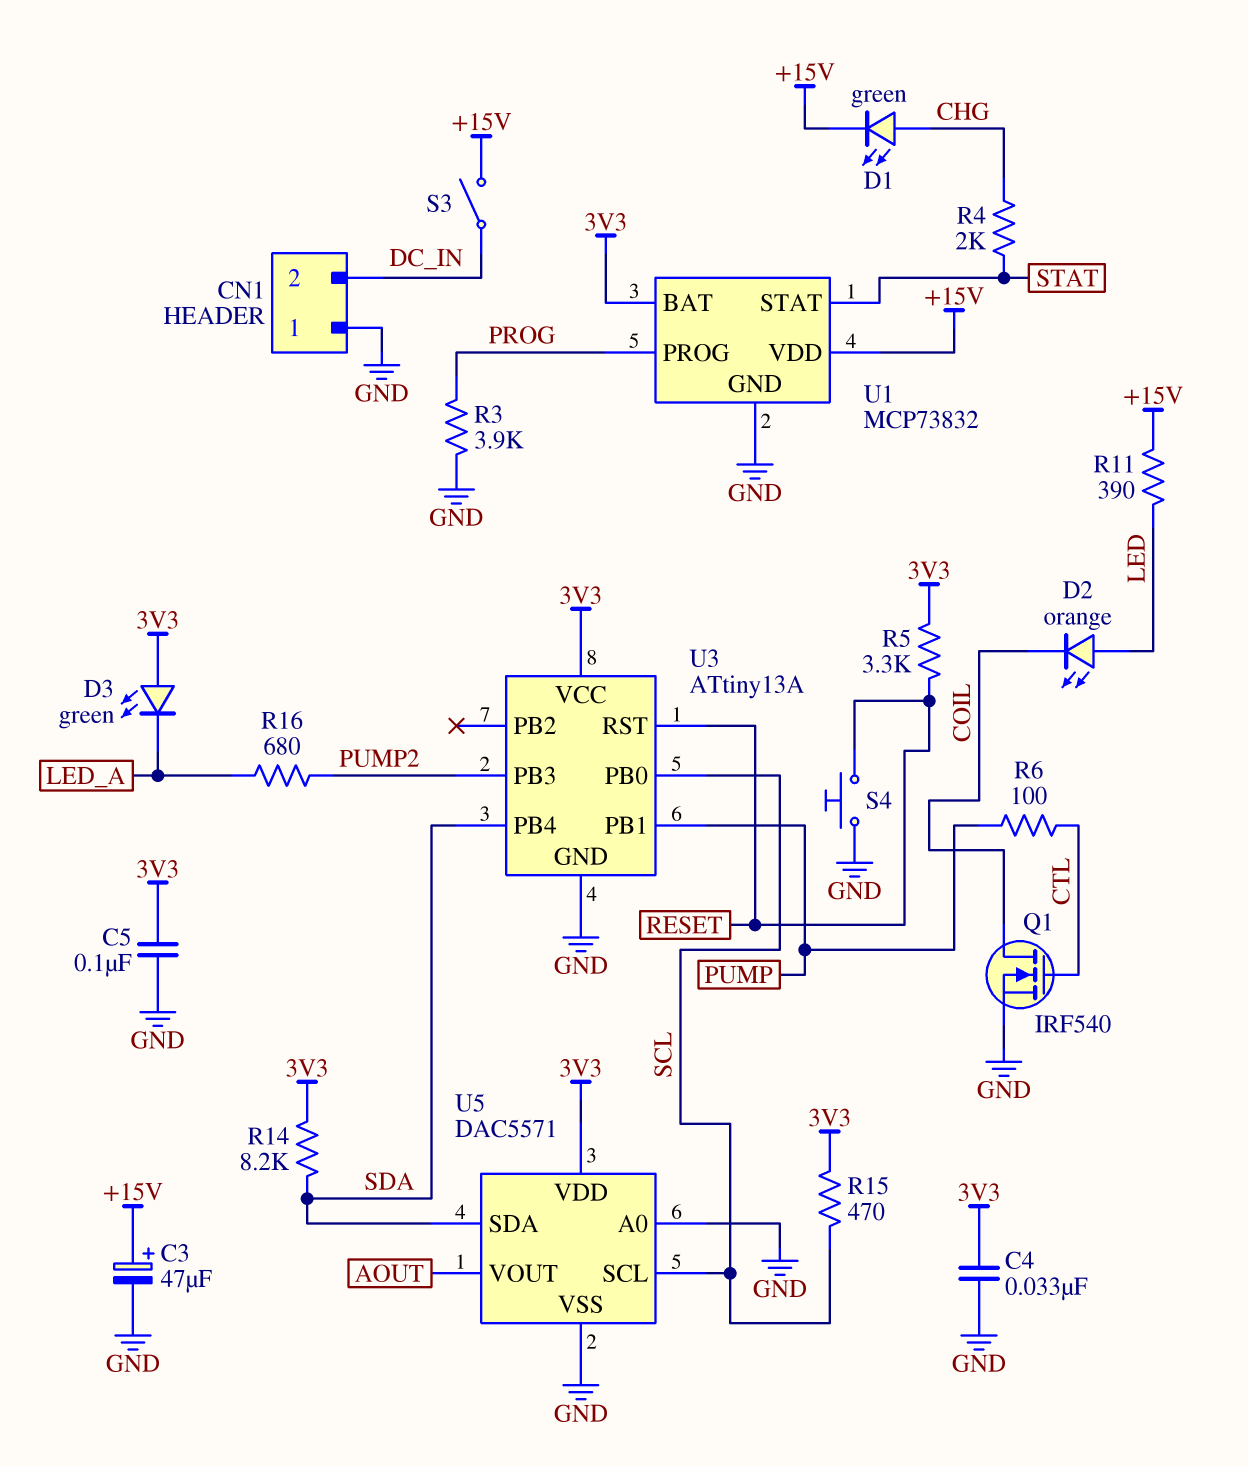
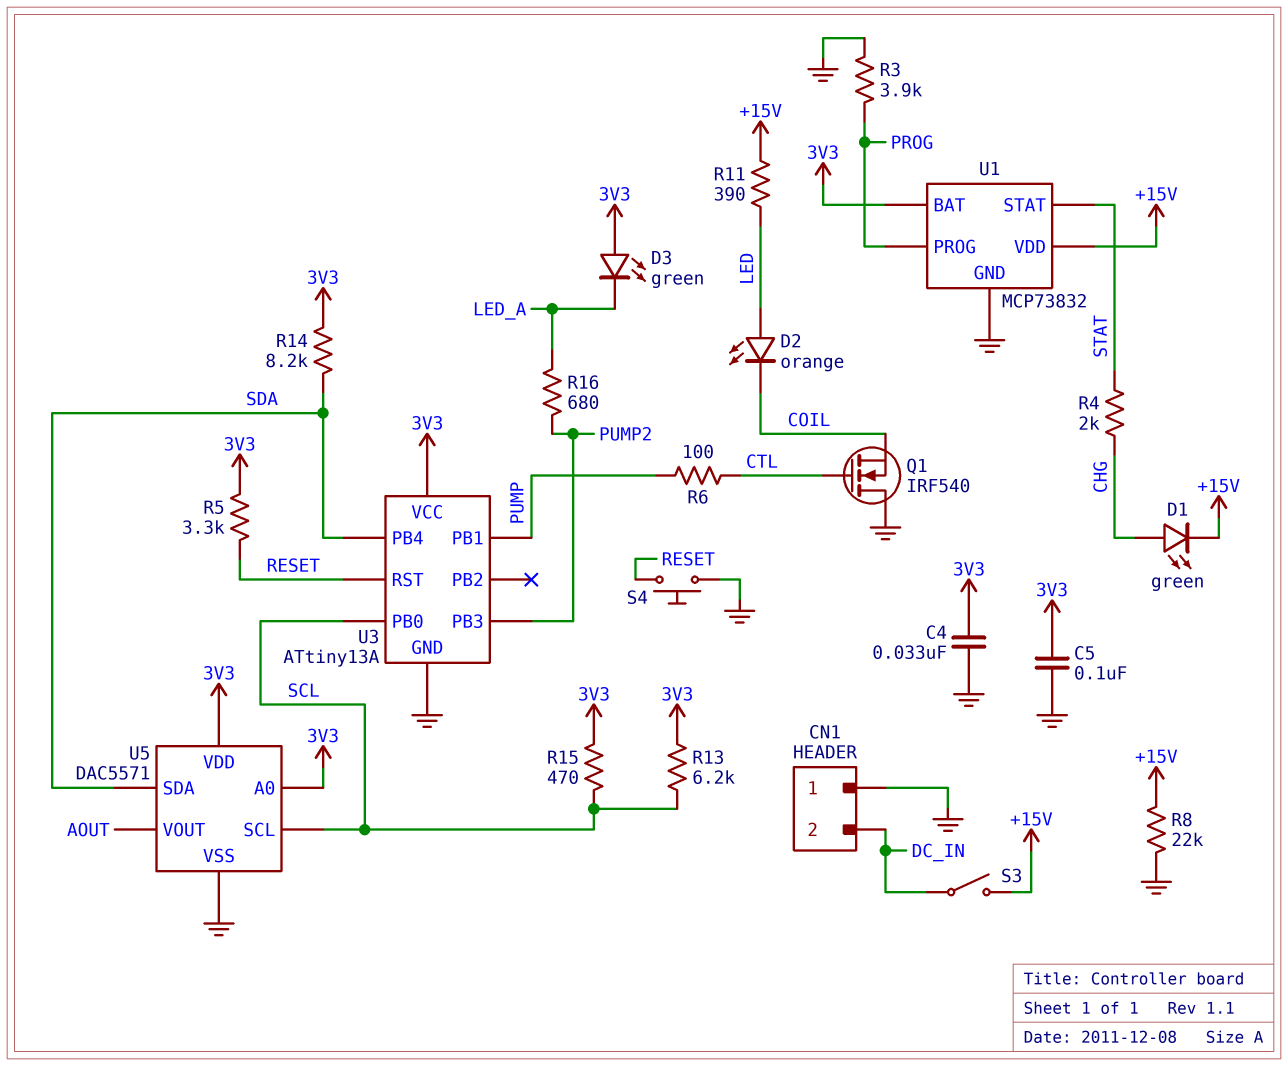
C3: 47uF (plus +15V, minus GND) -> none
Q1: NMOS IRF540 (G CTL, D COIL, S GND) -> NMOS IRF540 (G CTL, D GND, S COIL)
R8: none -> 22k (+15V, GND)
R13: none -> 6.2k (3V3, SCL)
U5 pin A0: GND -> 3V3

